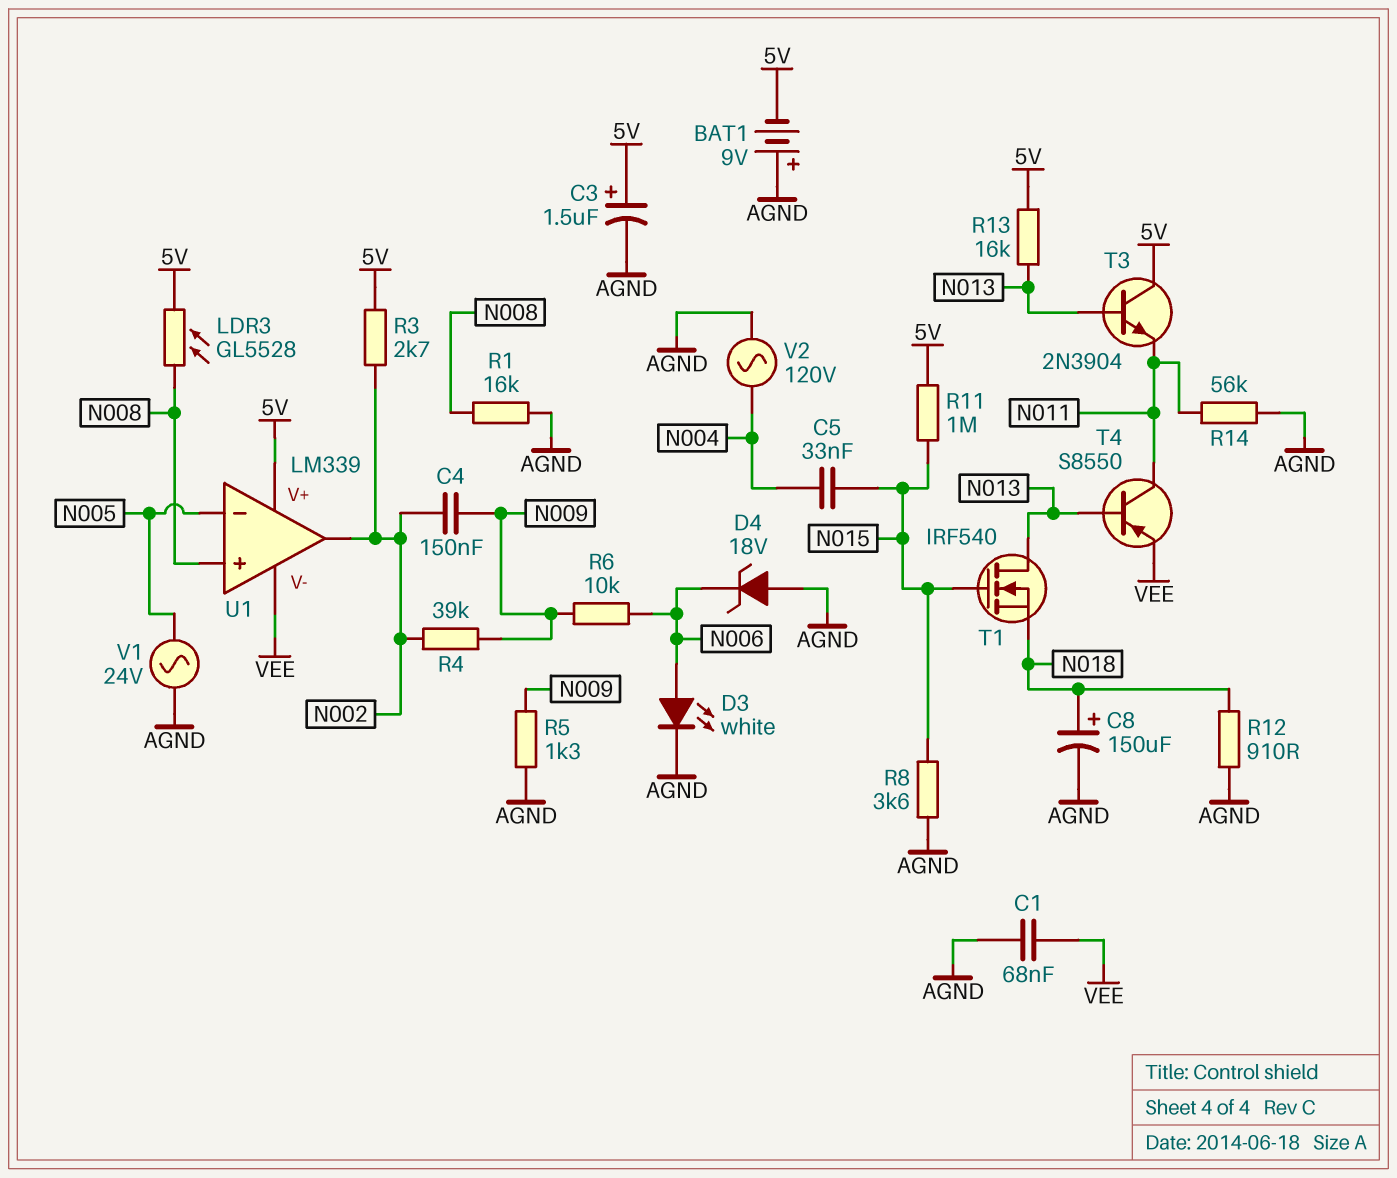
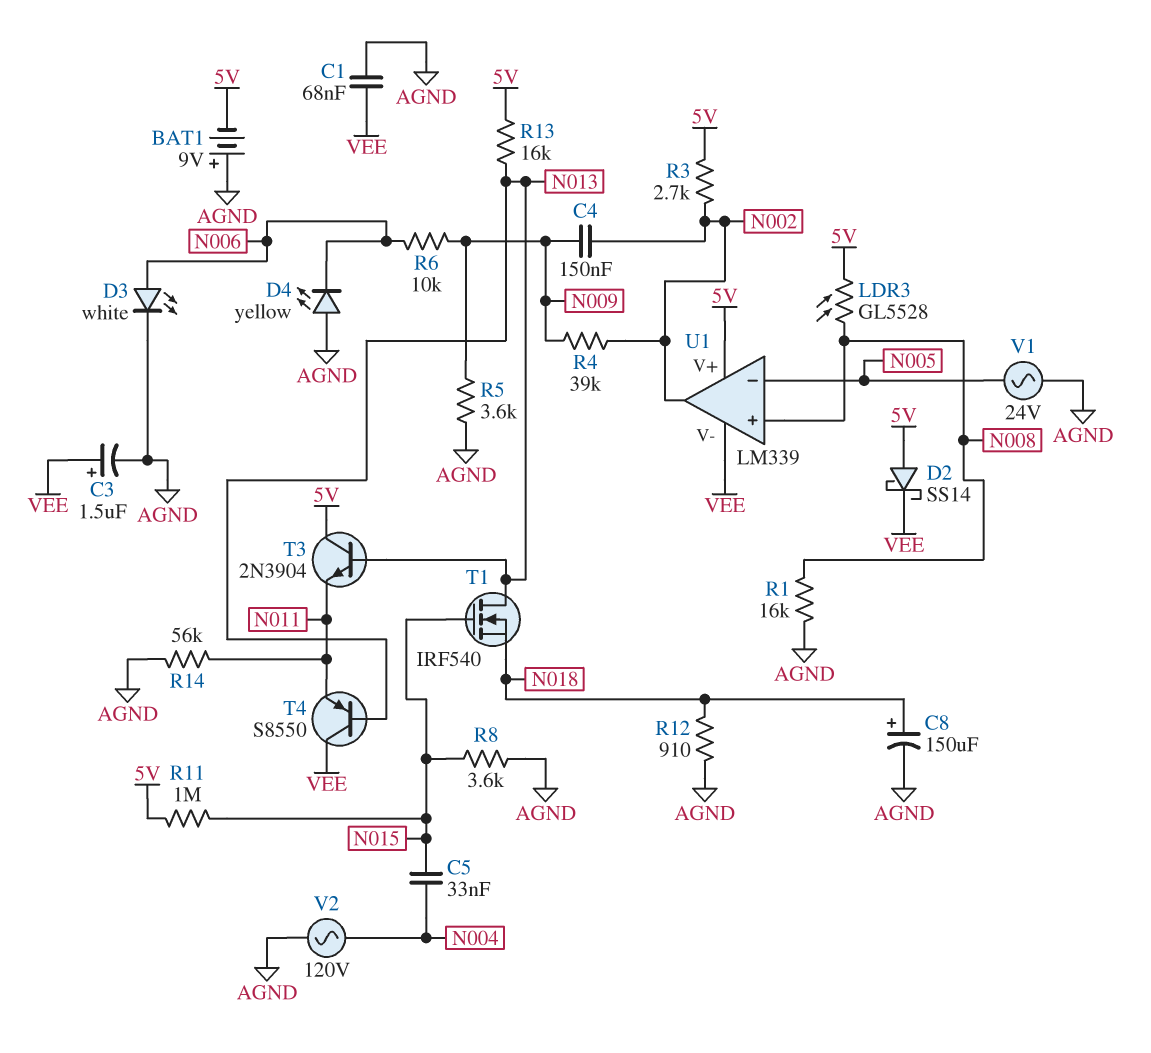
C3: 1.5uF (plus 5V, minus AGND) -> 1.5uF (plus VEE, minus AGND)
D2: none -> schottky SS14 (A 5V, K VEE)
D4: zener 18V (A AGND, K N006) -> LED yellow (A AGND, K N006)
R5: 1.3k (AGND, N009) -> 3.6k (AGND, N009)
T4: PNP S8550 (B N013, C N011, E VEE) -> PNP S8550 (B N013, C VEE, E N011)

